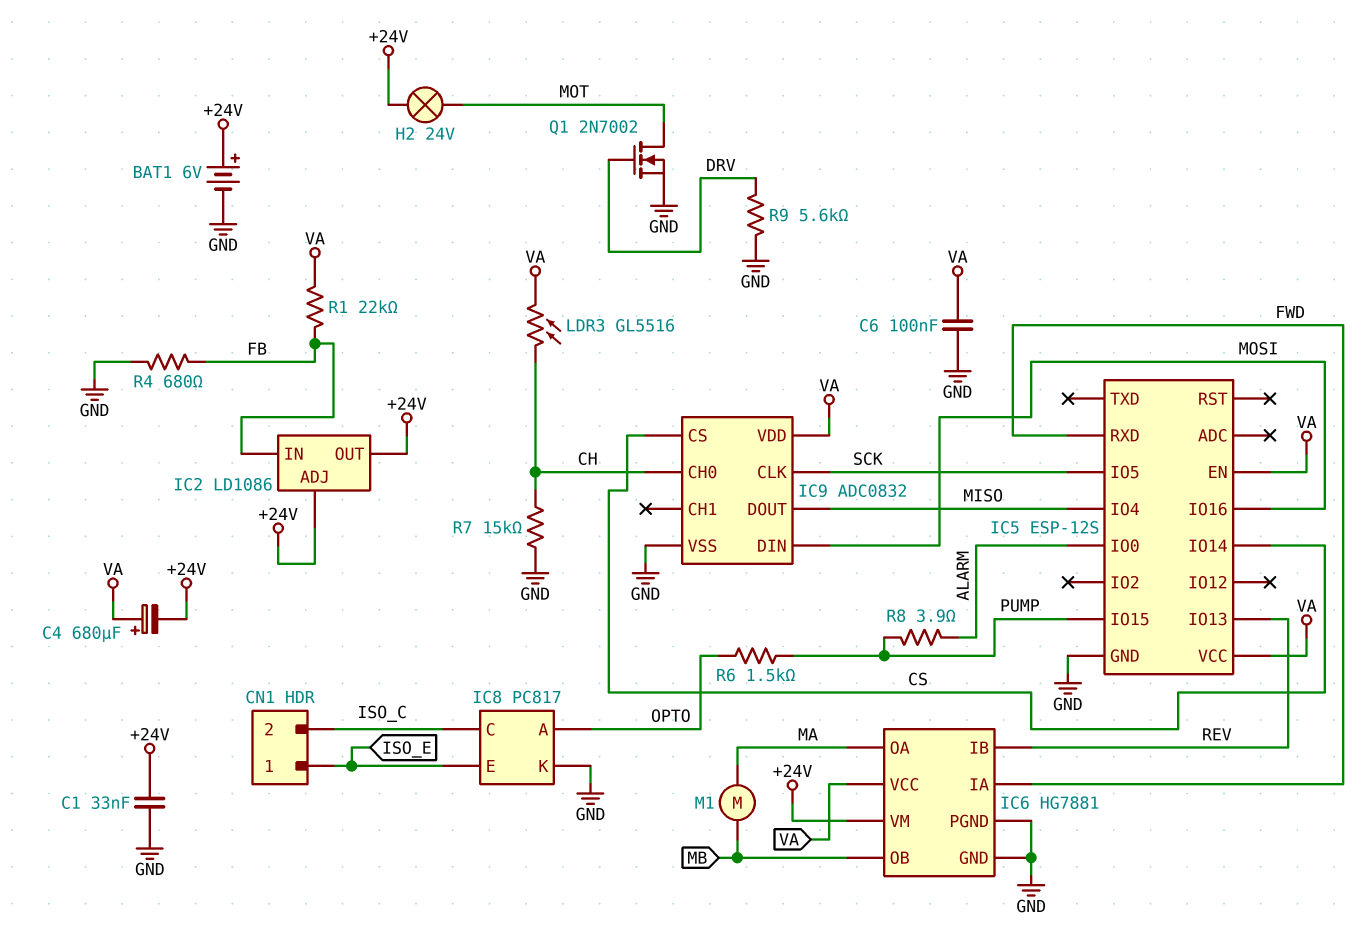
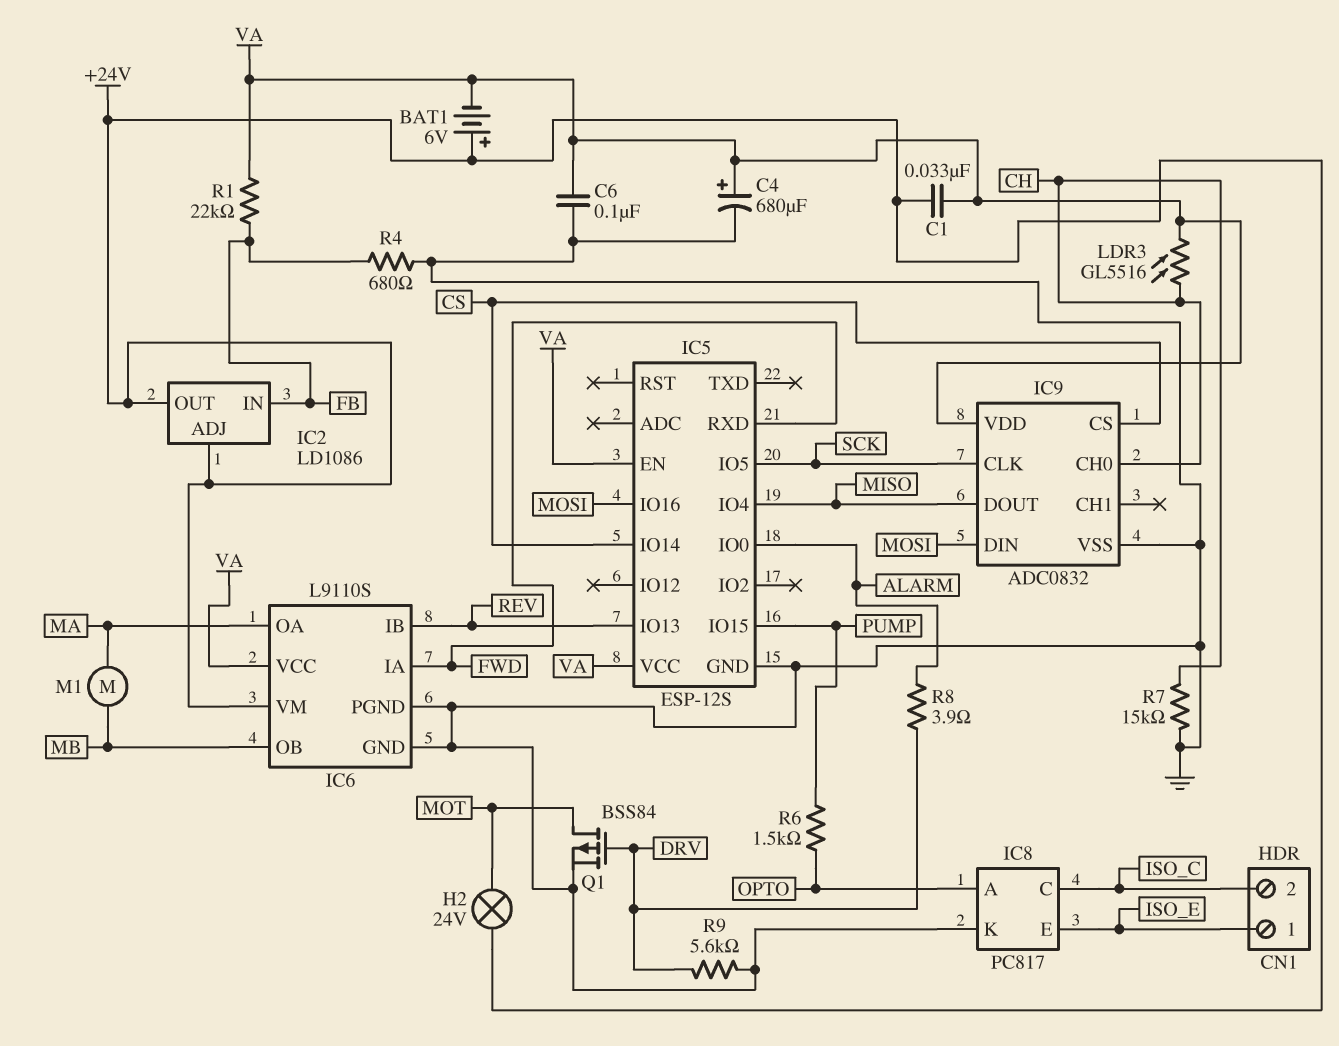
BAT1: 6V (plus +24V, minus GND) -> 6V (plus +24V, minus VA)
C1: 33nF (+24V, GND) -> 33nF (+24V, VA)
C4: 680uF (plus VA, minus +24V) -> 680uF (plus VA, minus GND)
IC6: HG7881 -> L9110S
Q1: NMOS 2N7002 (G DRV, D MOT, S GND) -> PMOS BSS84 (G DRV, D MOT, S GND)
R8: 3.9 (ALARM, PUMP) -> 3.9 (ALARM, DRV)

